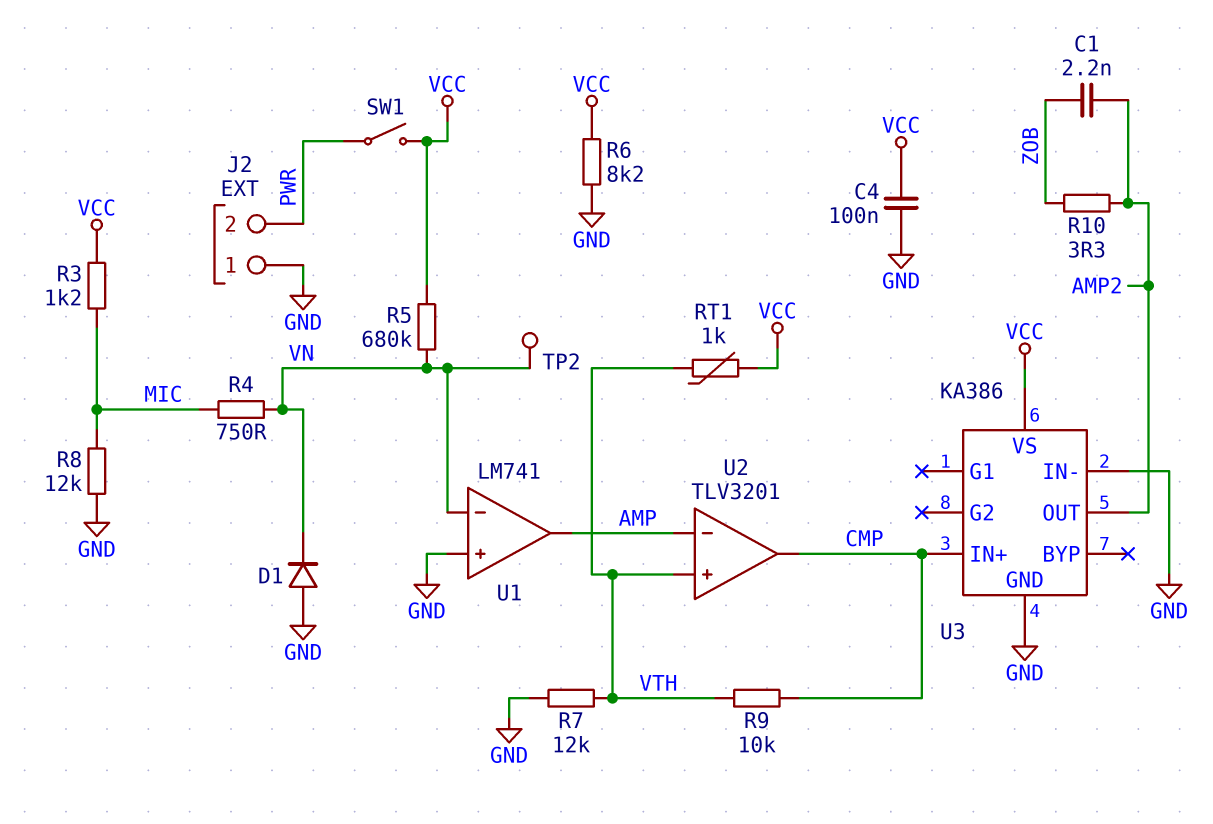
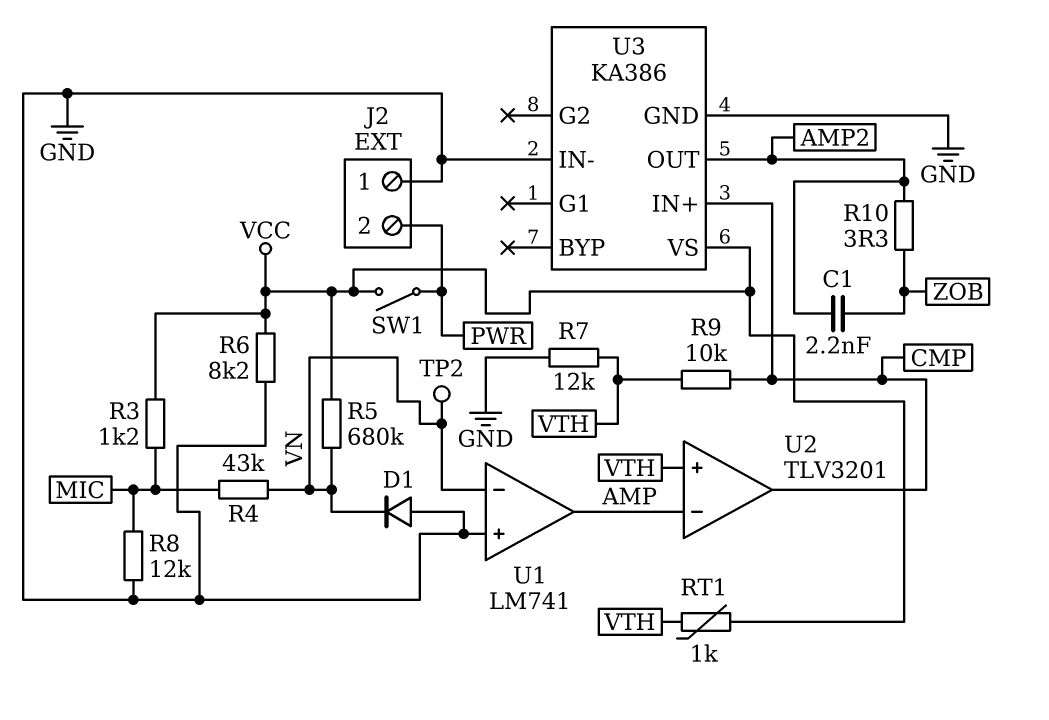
C4: 100nF (GND, VCC) -> none
R4: 750 (MIC, VN) -> 43k (MIC, VN)

